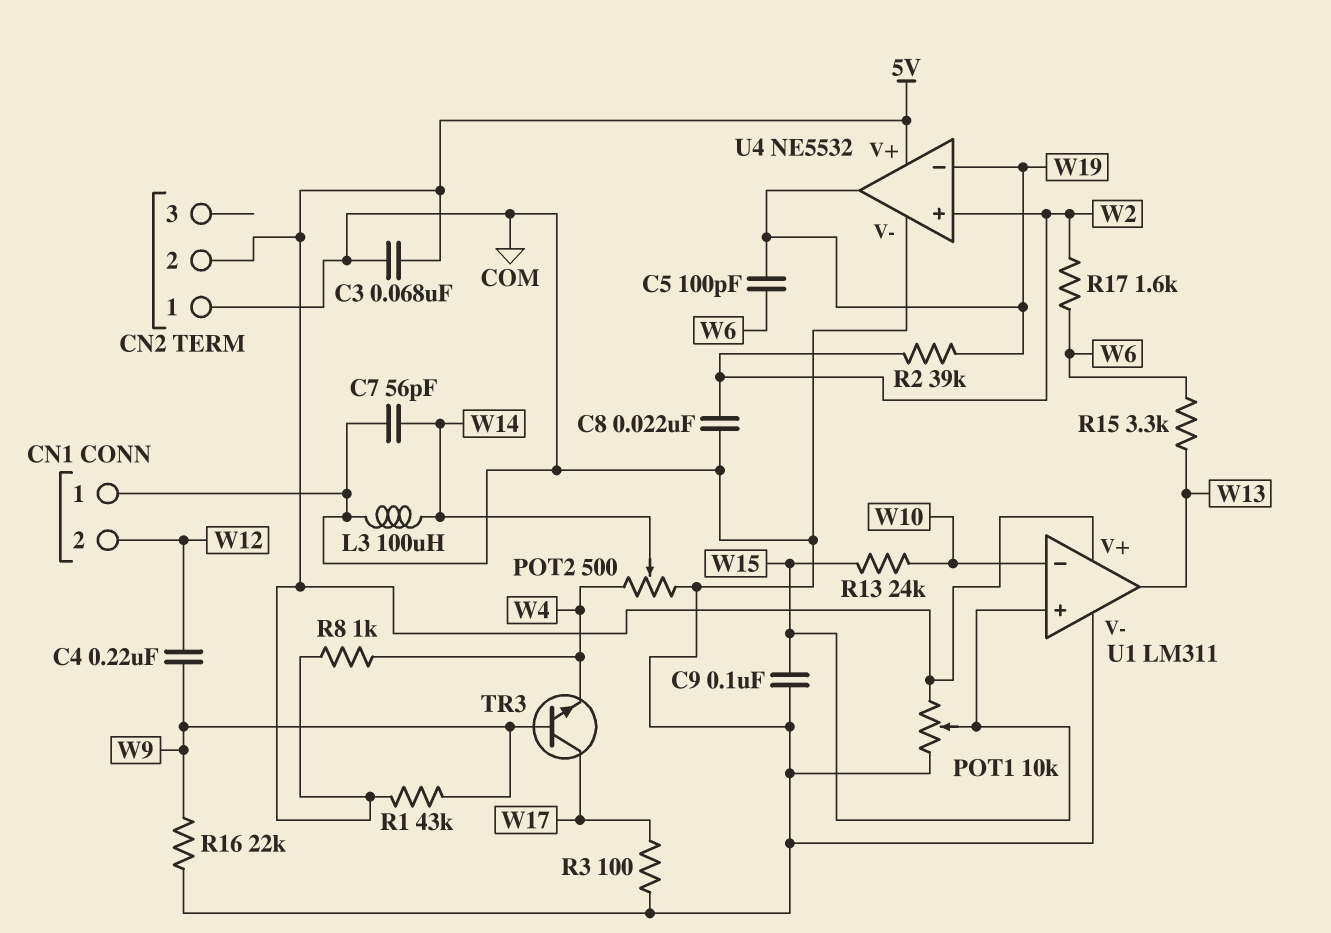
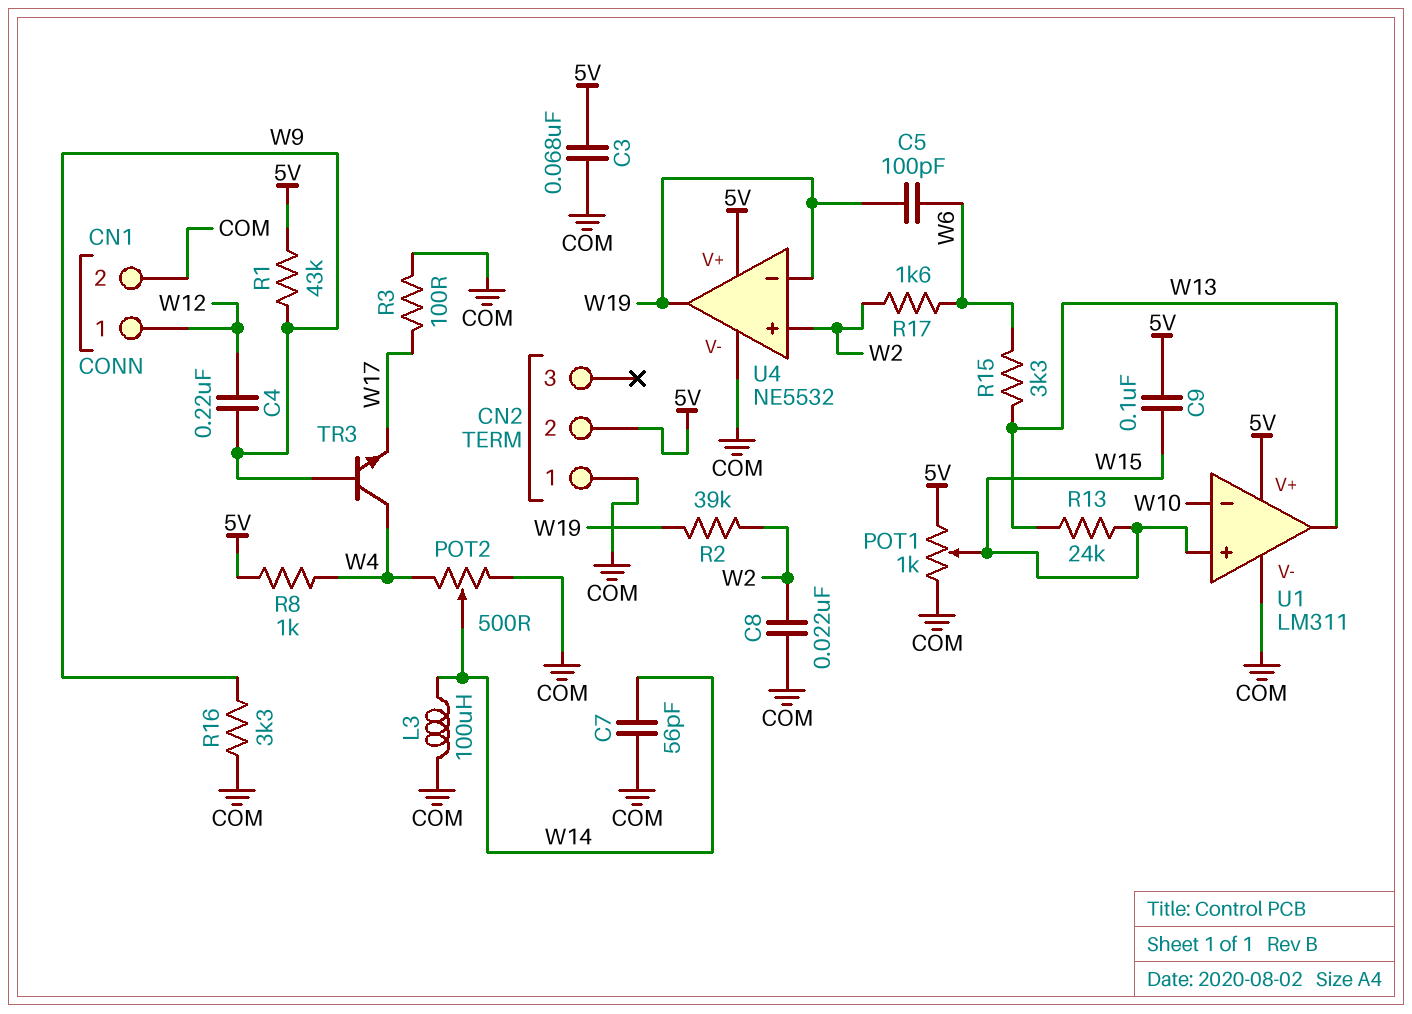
C9: 100nF (COM, W15) -> 100nF (5V, W15)
CN1 pin 1: COM -> W12
CN1 pin 2: W12 -> COM
POT1: 10k (5V, COM, wiper W15) -> 1k (5V, COM, wiper W15)
R13: 24k (W10, W15) -> 24k (W13, W15)
R16: 22k (COM, W9) -> 3.3k (COM, W9)
TR3: NPN (B W9, C W17, E W4) -> NPN (B W9, C W4, E W17)

